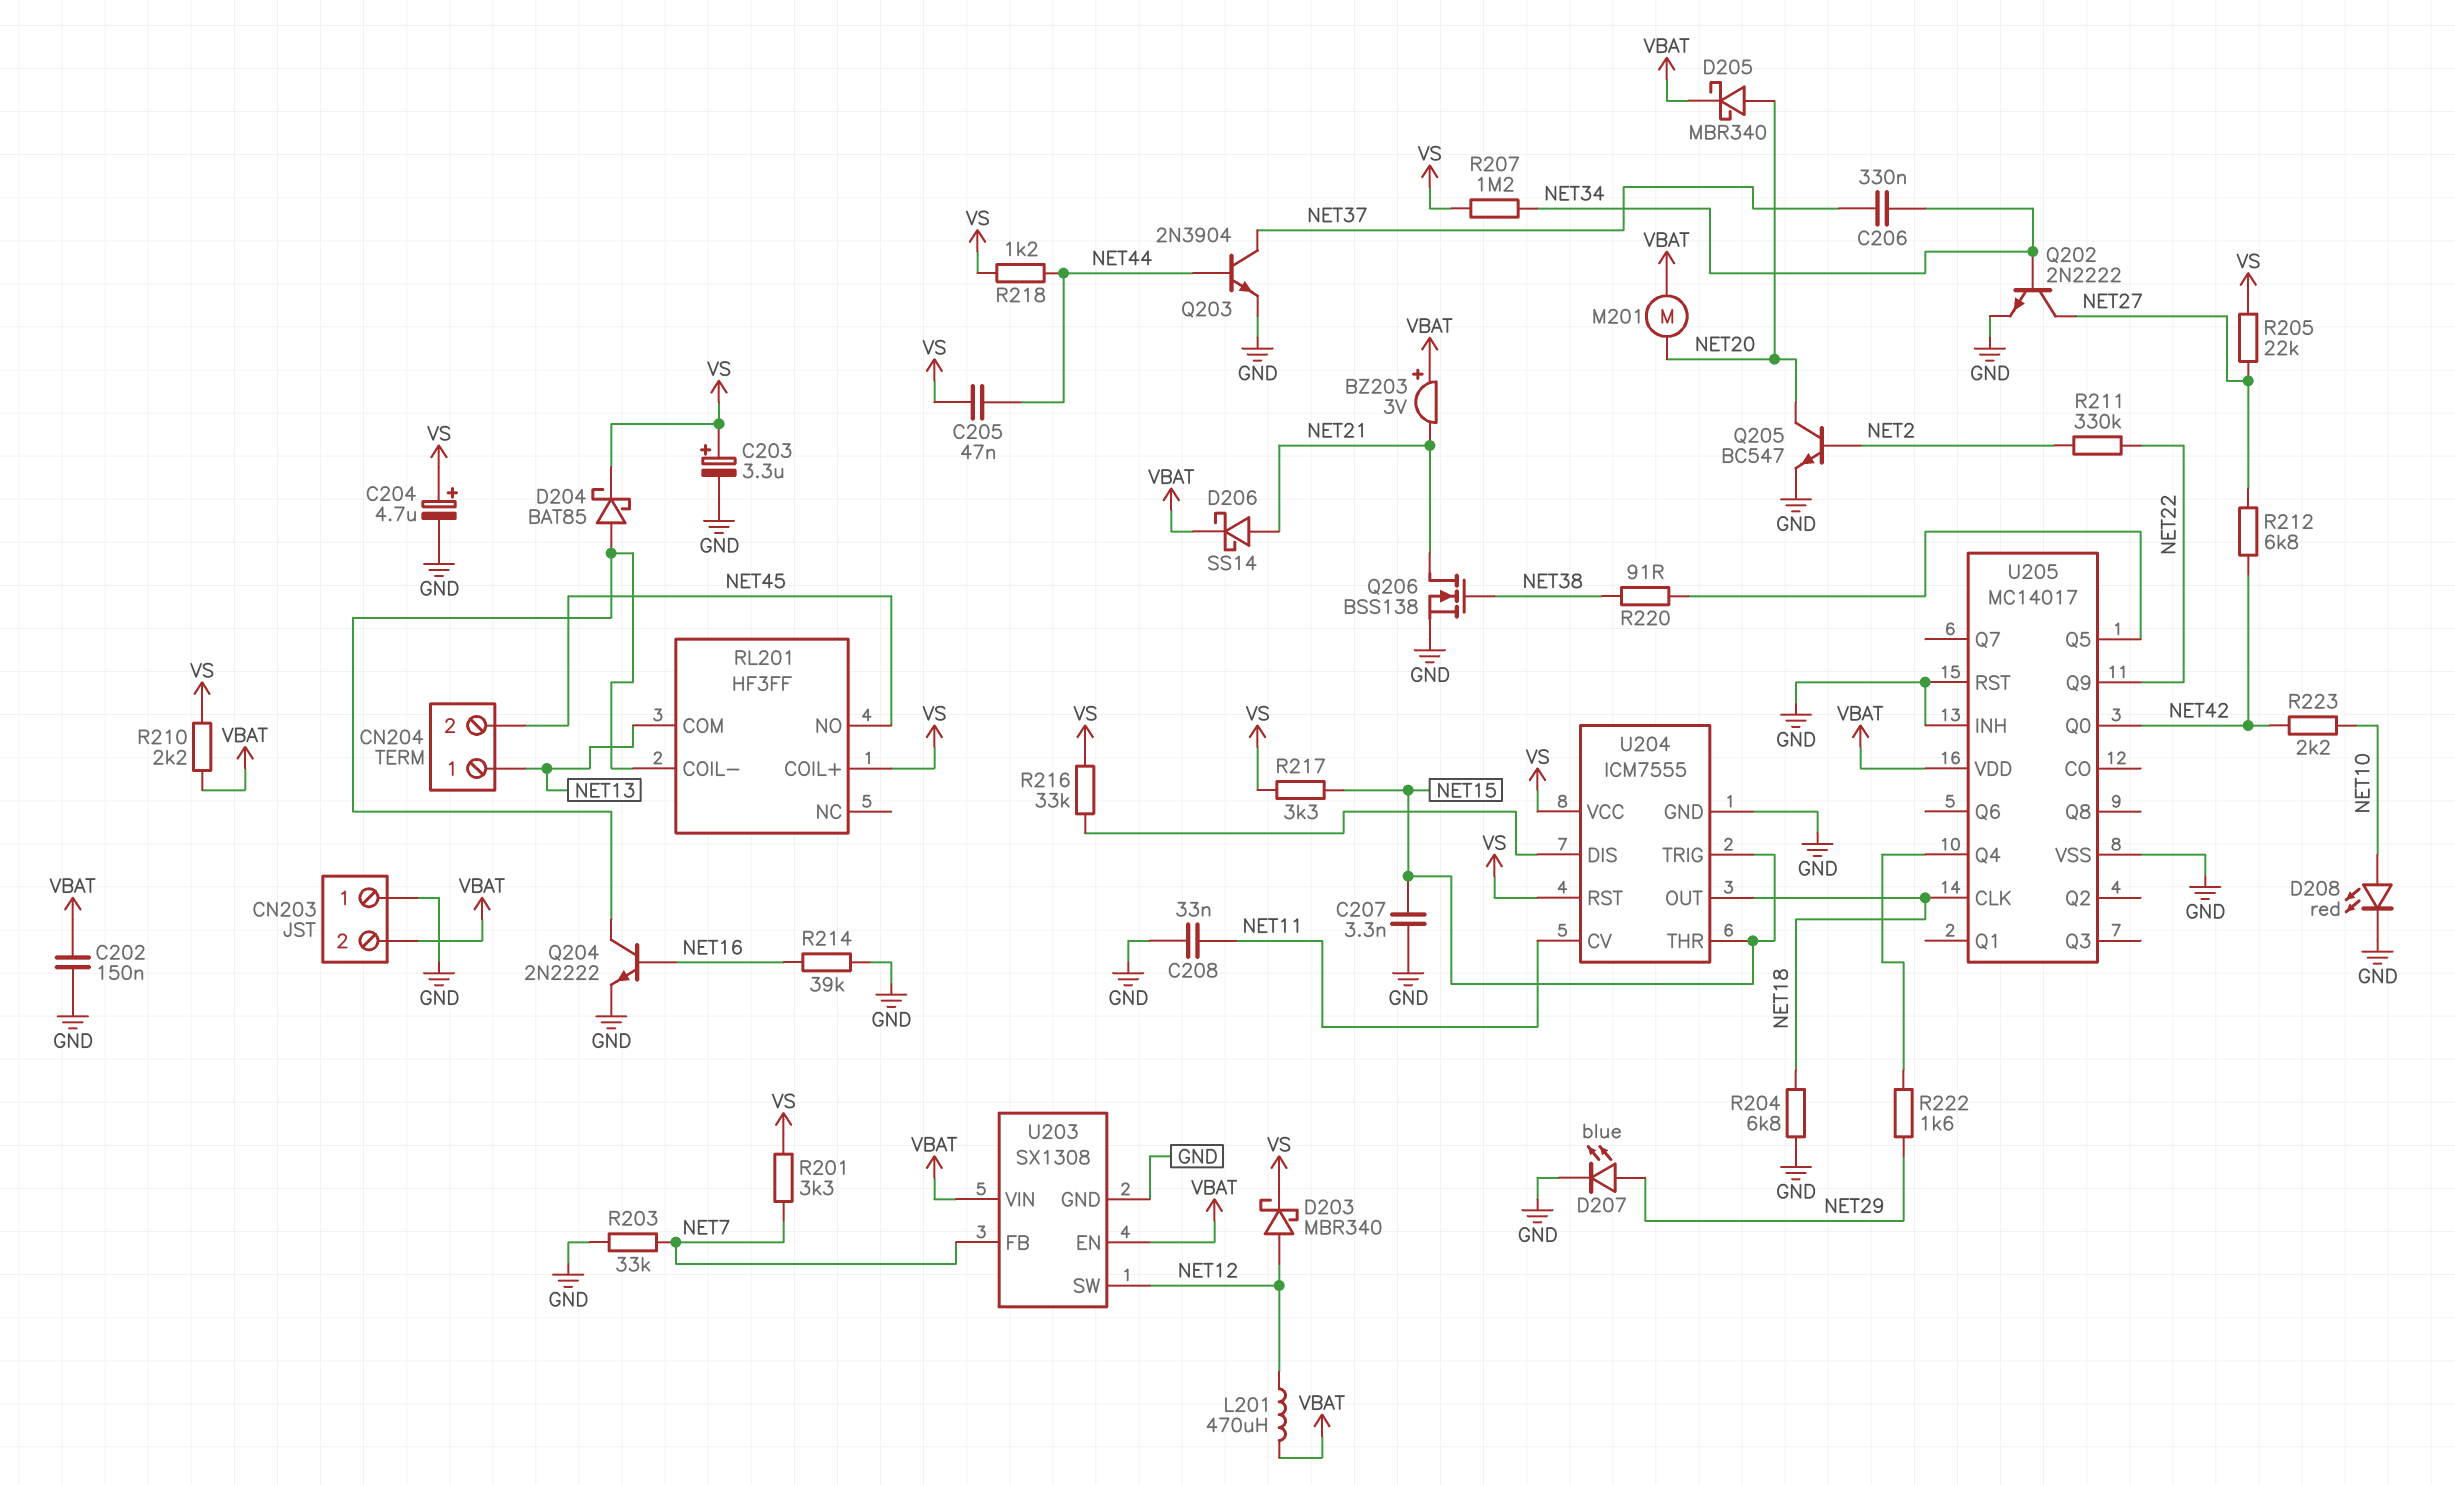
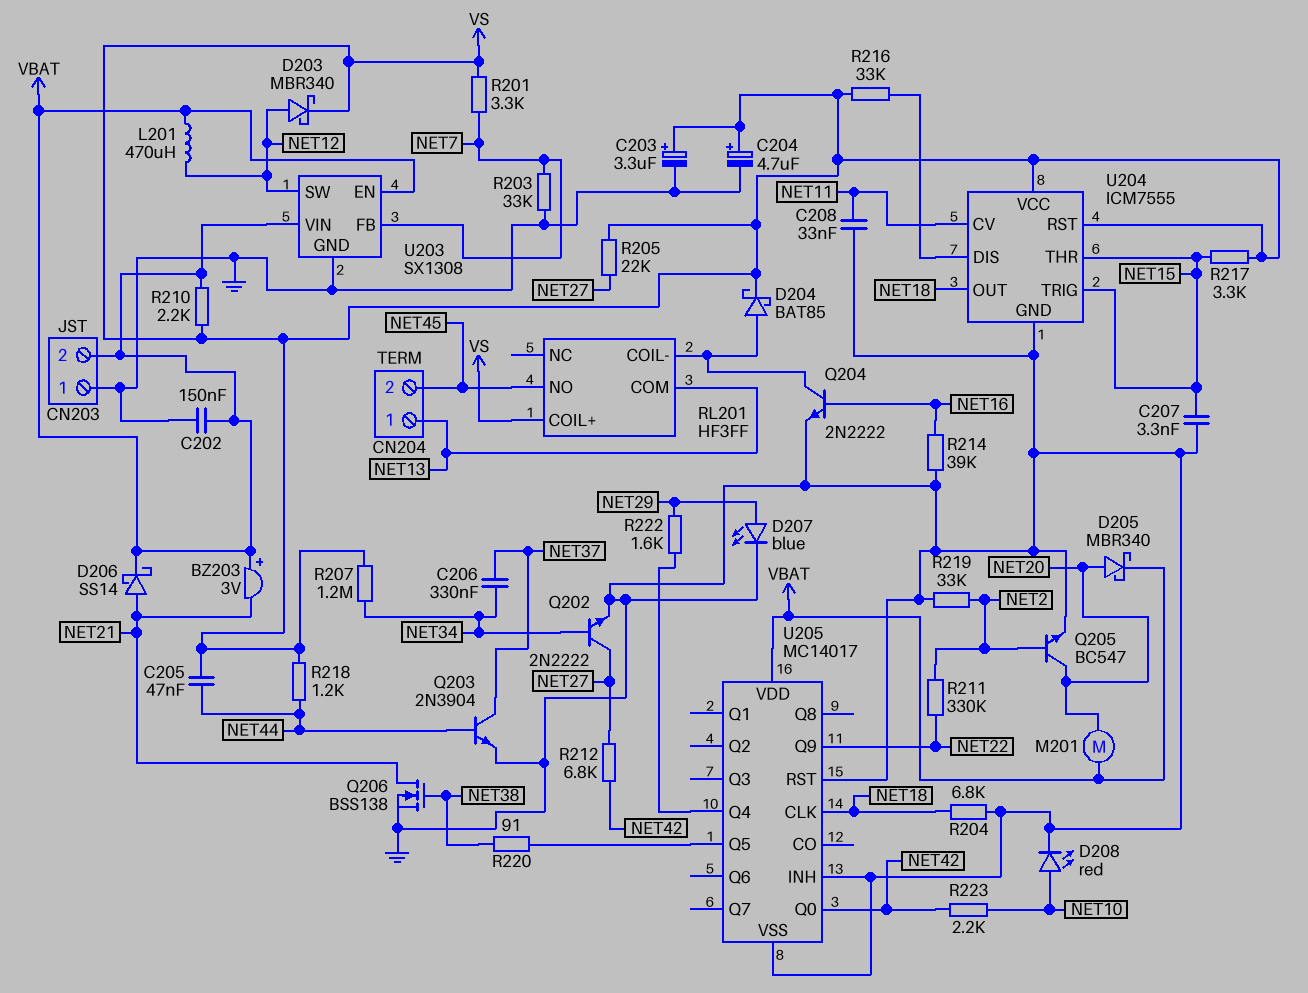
R219: none -> 33k (GND, NET2)

